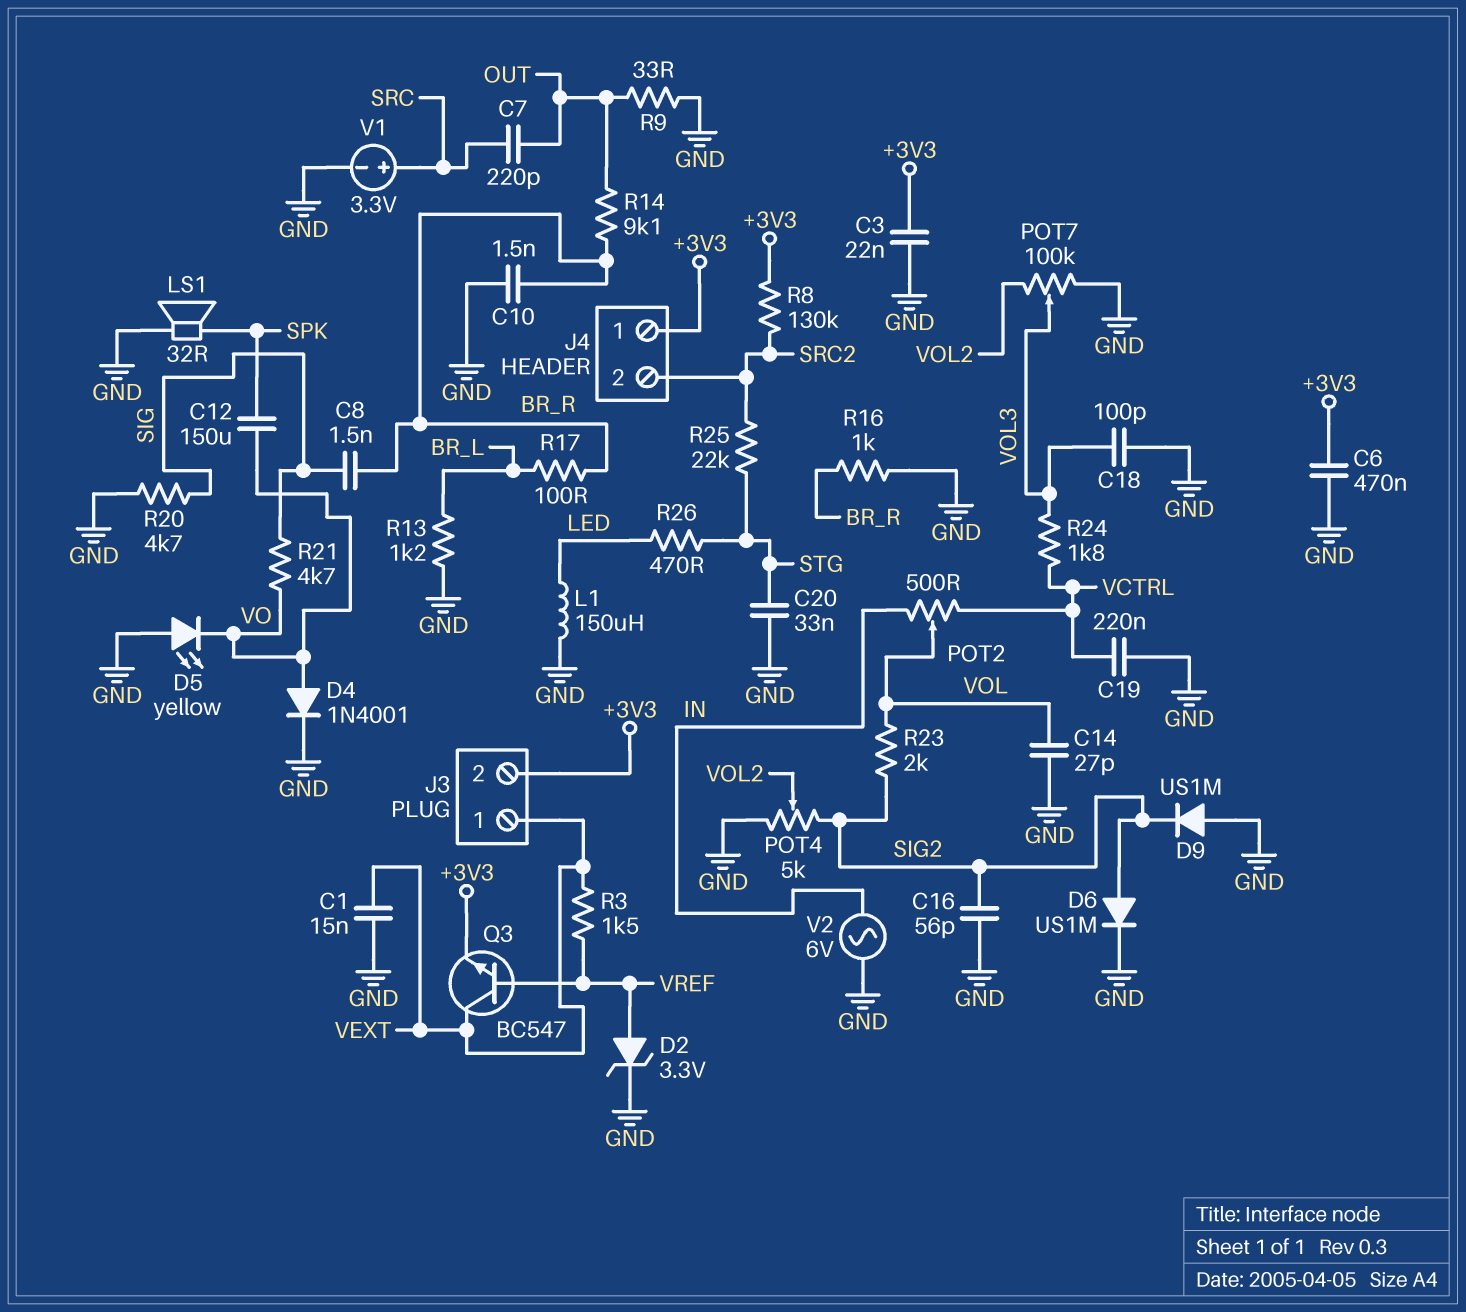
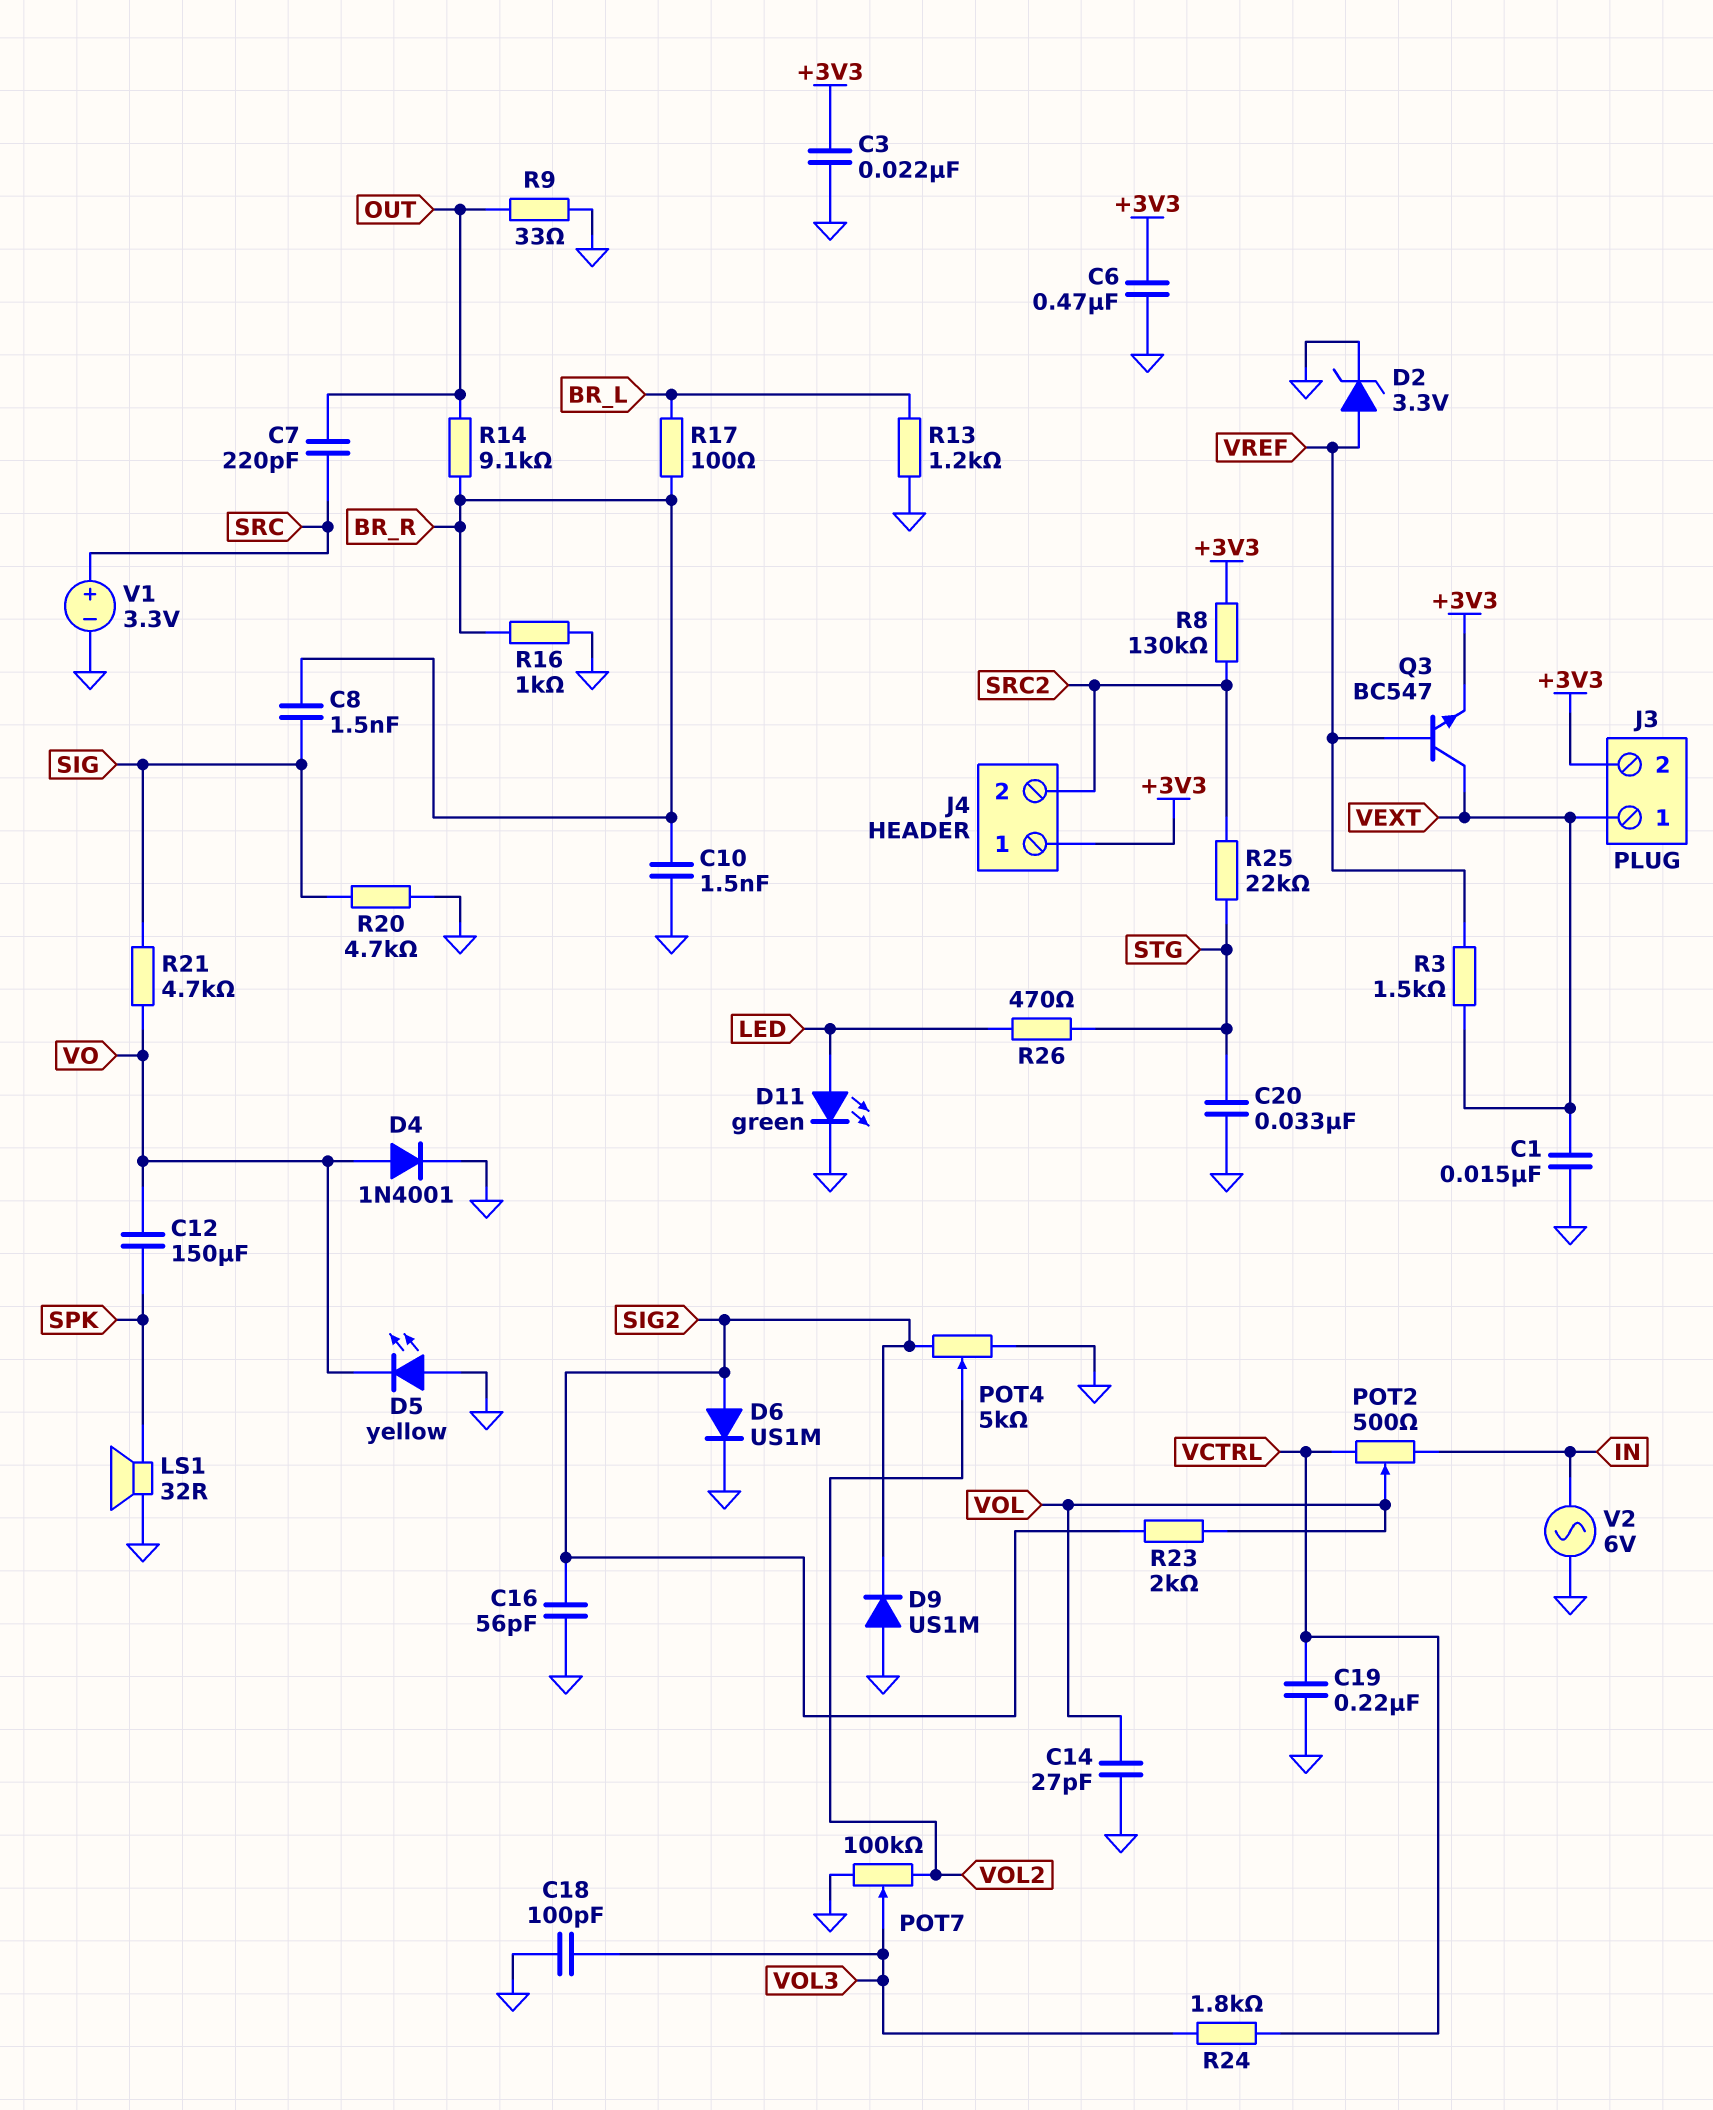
D11: none -> LED green (A LED, K GND)
L1: 150uH (GND, LED) -> none

